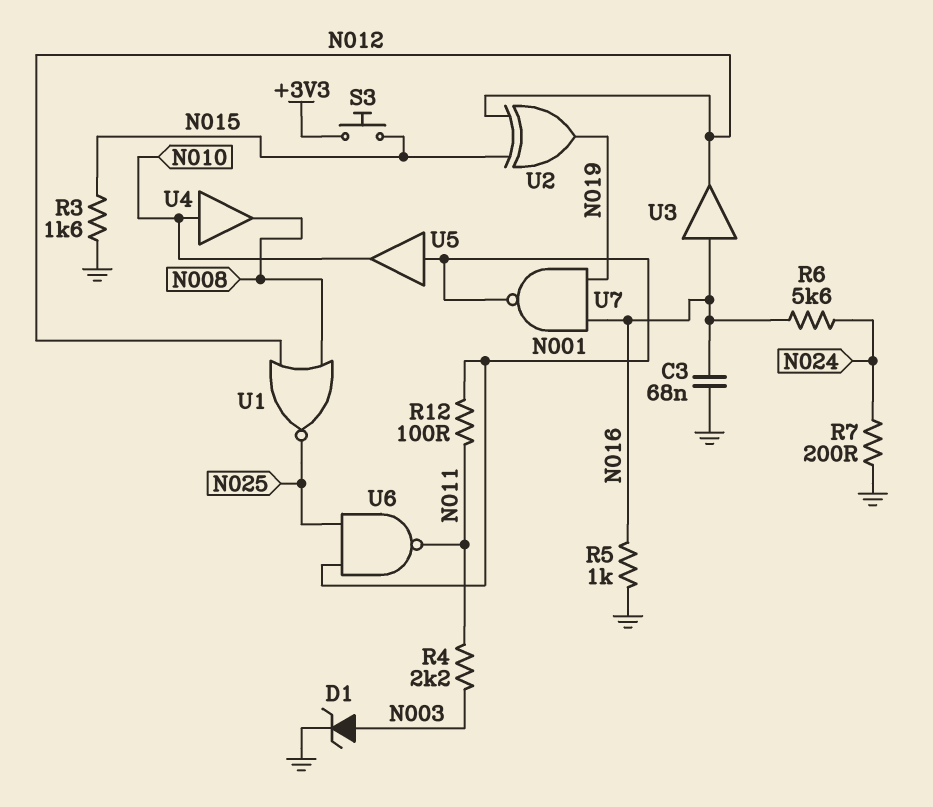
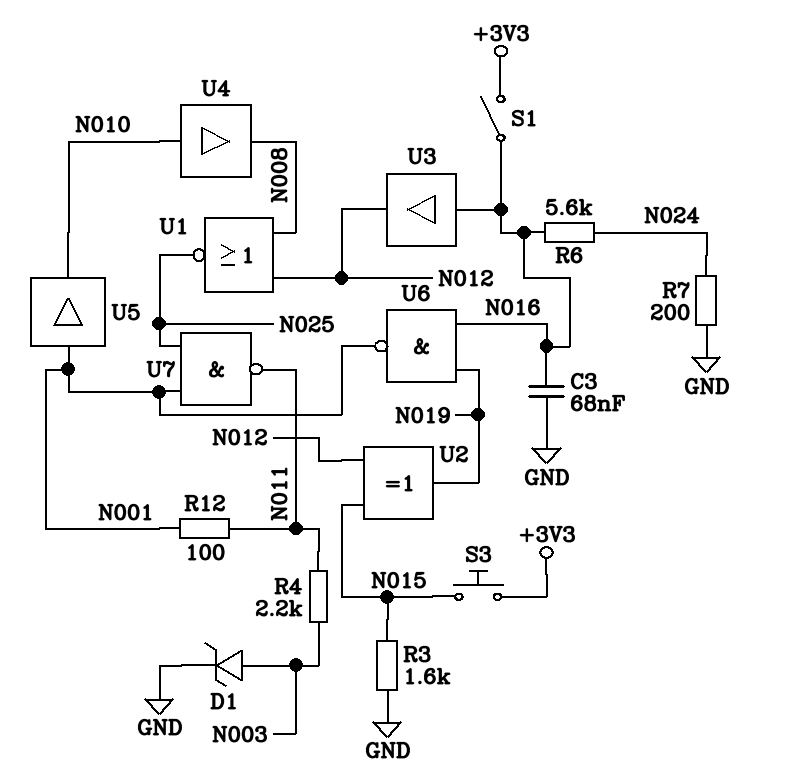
R5: 1k (GND, N016) -> none
S1: none -> switch (+3V3, N016)
U6: NAND (in N001, in N025, out N011) -> NAND (in N016, in N019, out N001)
U7: NAND (in N016, in N019, out N001) -> NAND (in N001, in N025, out N011)

